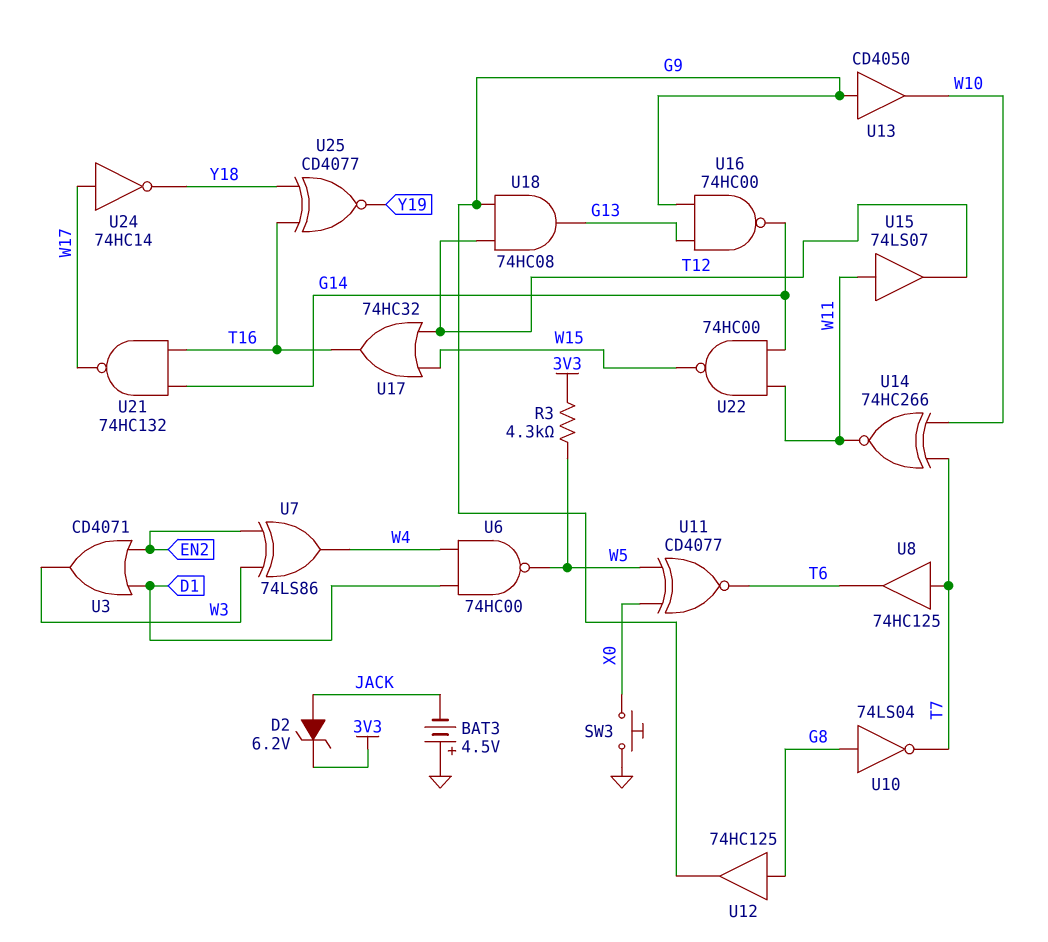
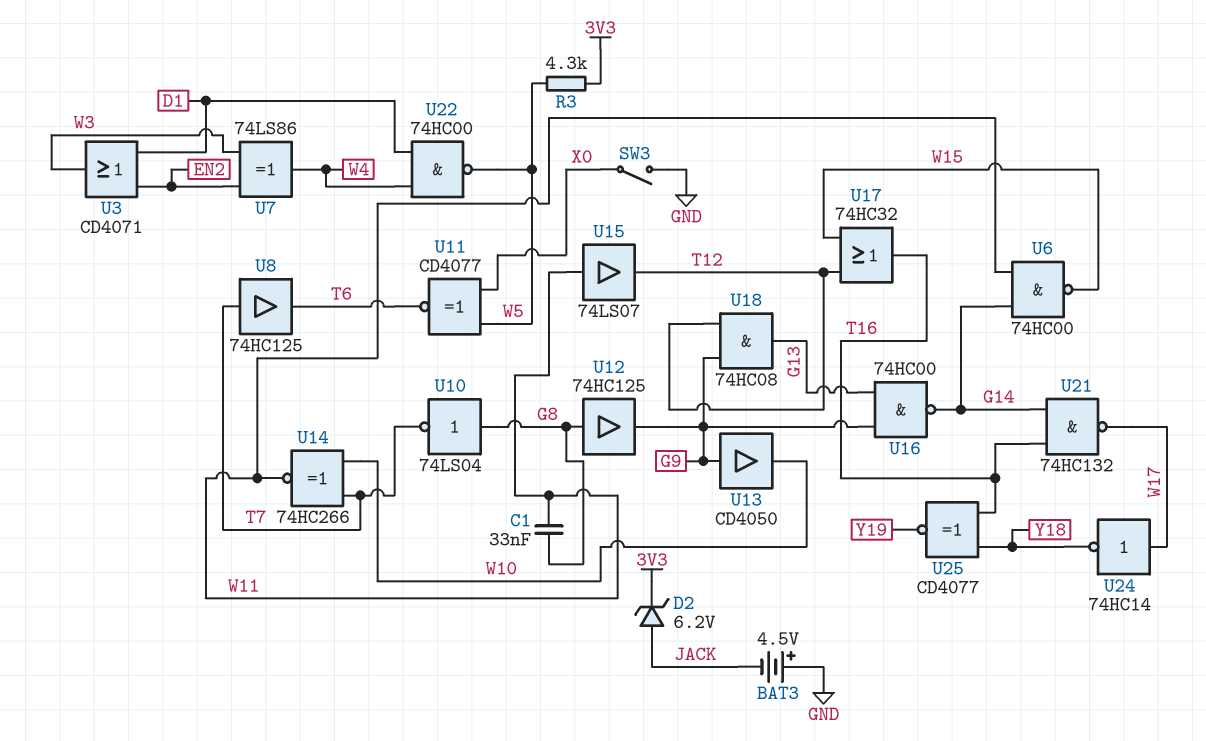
C1: none -> 33nF (G8, W11)
SW3: button (GND, X0) -> switch (GND, X0)
U6: NAND 74HC00 (in D1, in W4, out W5) -> NAND 74HC00 (in G14, in W11, out W15)
U22: NAND 74HC00 (in G14, in W11, out W15) -> NAND 74HC00 (in D1, in W4, out W5)

